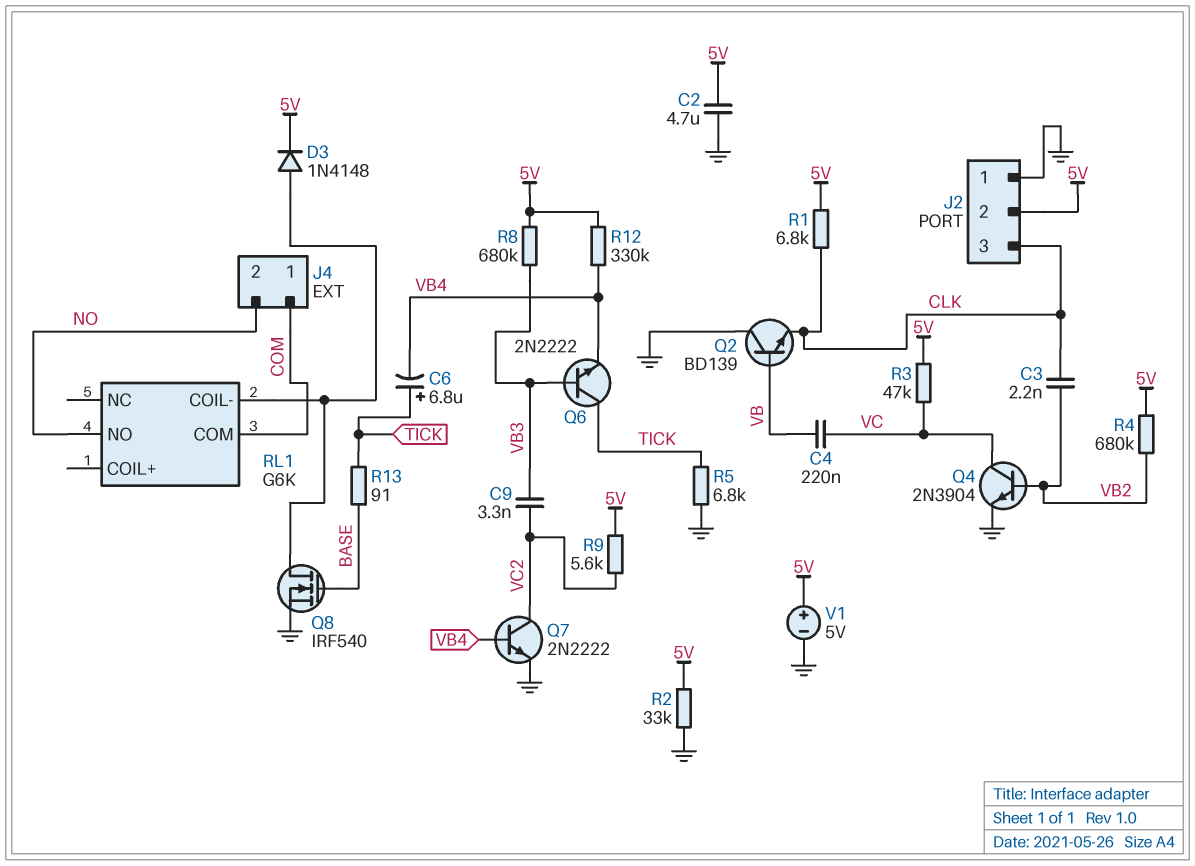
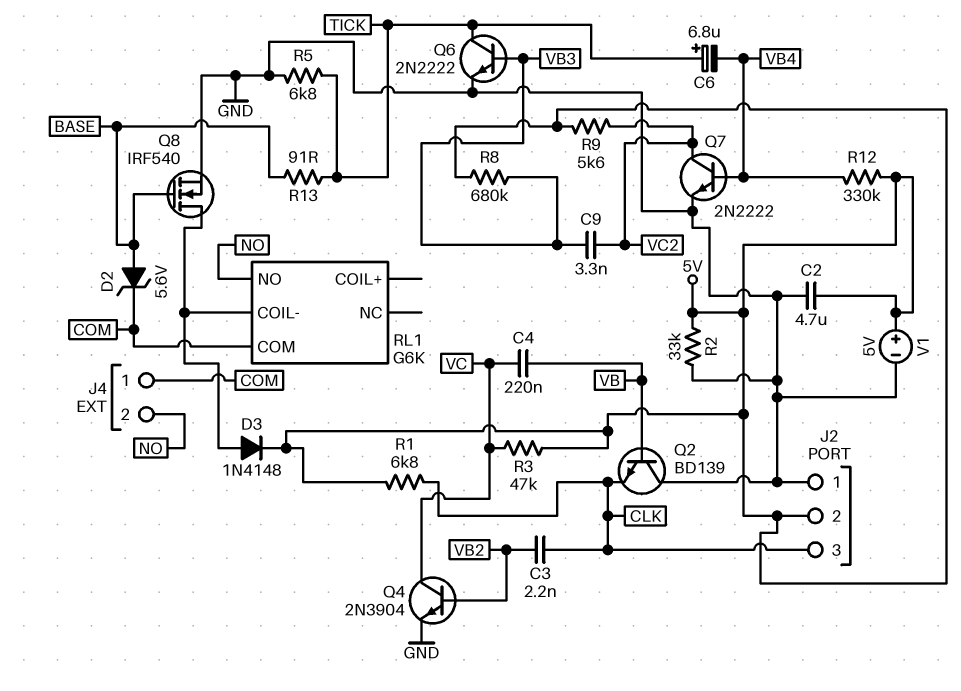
D2: none -> zener 5.6V (A BASE, K COM)
Q6: NPN 2N2222 (B VB3, C TICK, E VB4) -> NPN 2N2222 (B VB3, C TICK, E GND)
R4: 680k (5V, VB2) -> none

